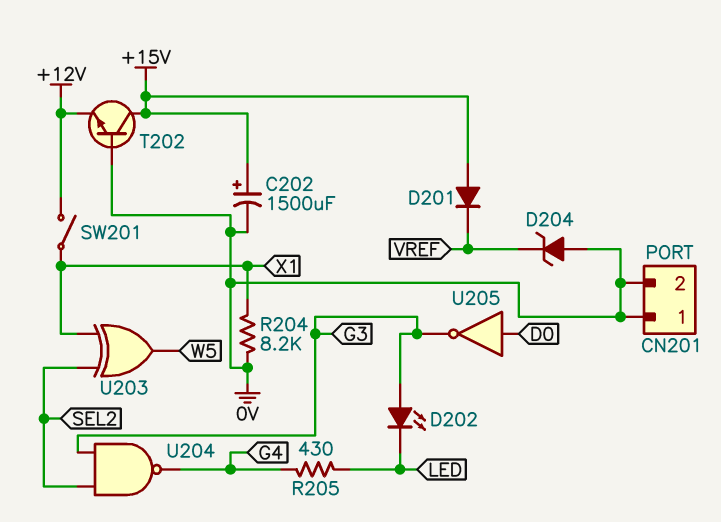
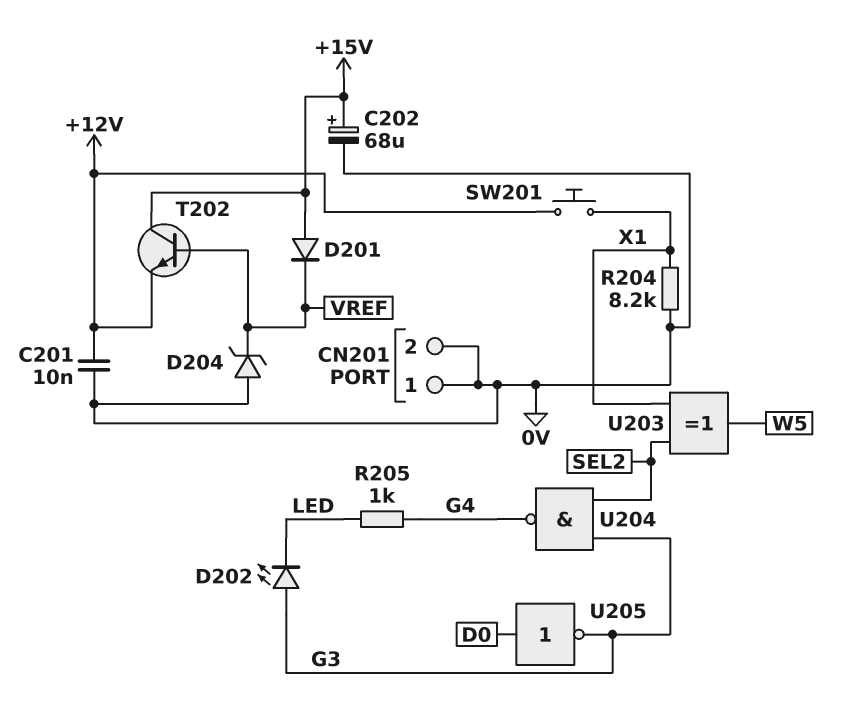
C201: none -> 10nF (+12V, 0V)
C202: 1500uF (plus +15V, minus 0V) -> 68uF (plus +15V, minus 0V)
R205: 430 (G4, LED) -> 1k (G4, LED)
SW201: switch (+12V, X1) -> button (+12V, X1)
T202: NPN (B 0V, C +15V, E +12V) -> NPN (B VREF, C +15V, E +12V)

